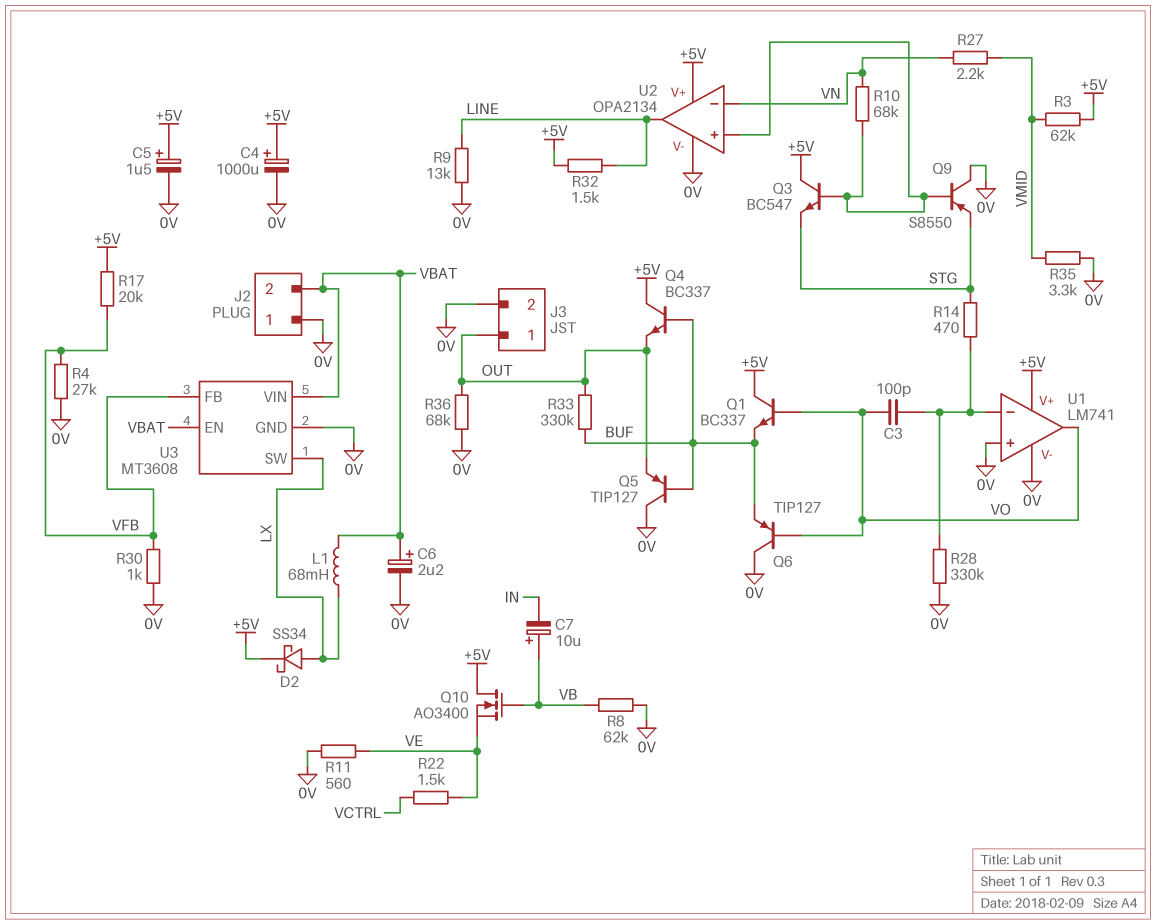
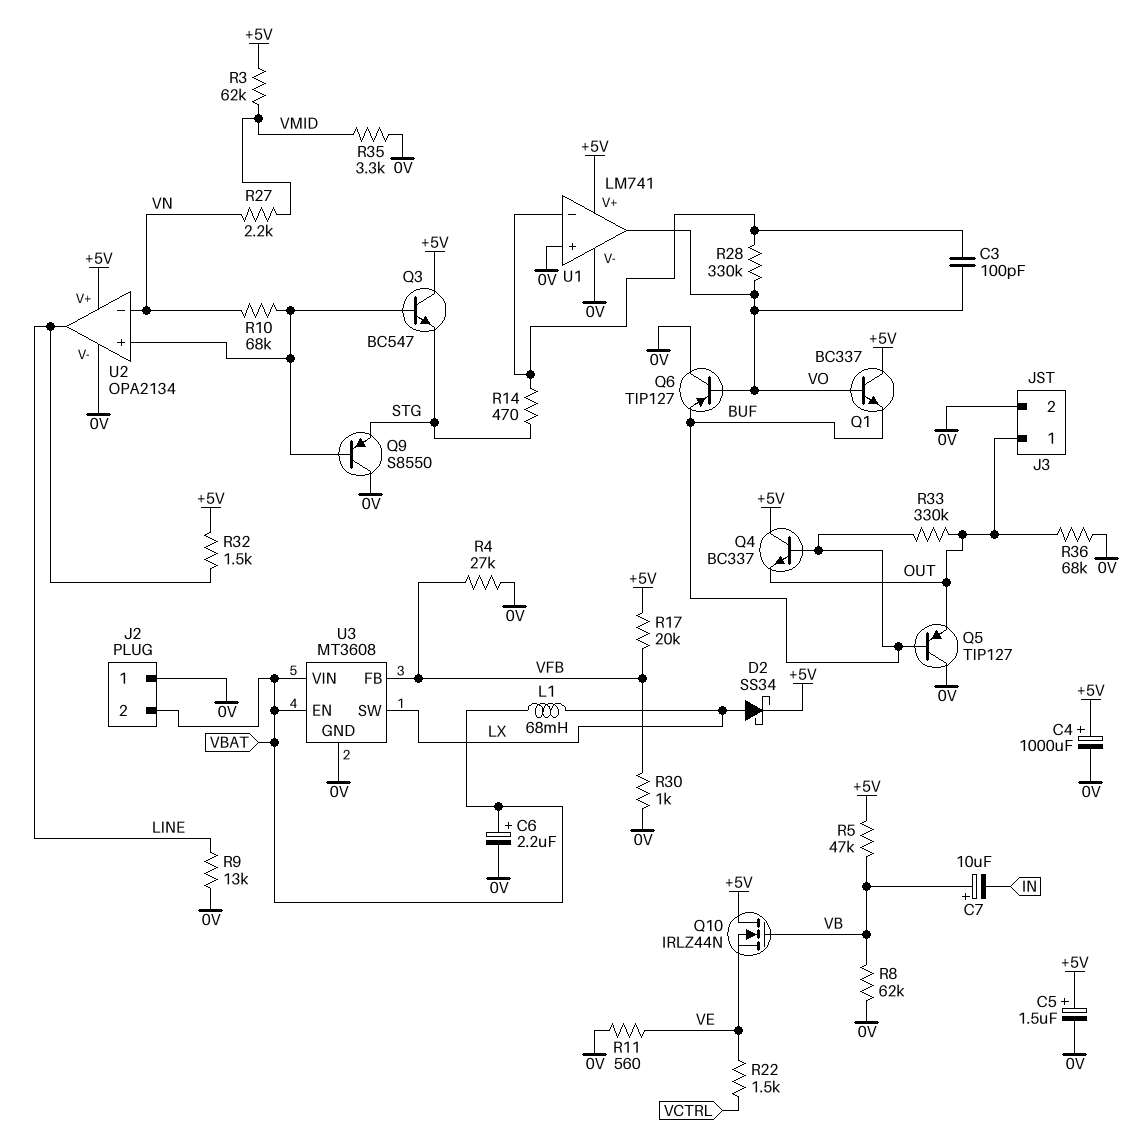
Q10: NMOS AO3400 (G VB, D +5V, S VE) -> NMOS IRLZ44N (G VB, D +5V, S VE)
R5: none -> 47k (+5V, VB)
R28: 330k (0V, U1/in-) -> 330k (U1/in-, VO)

